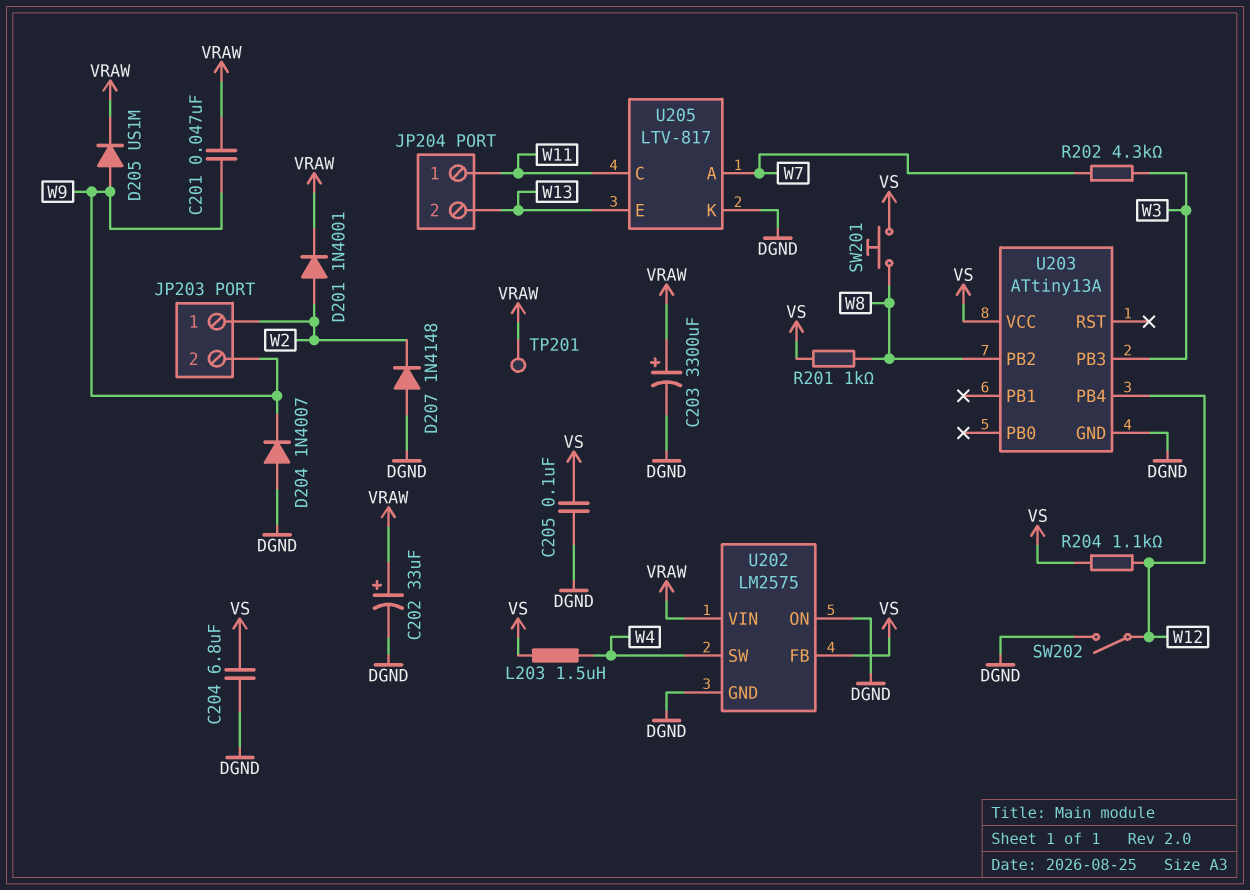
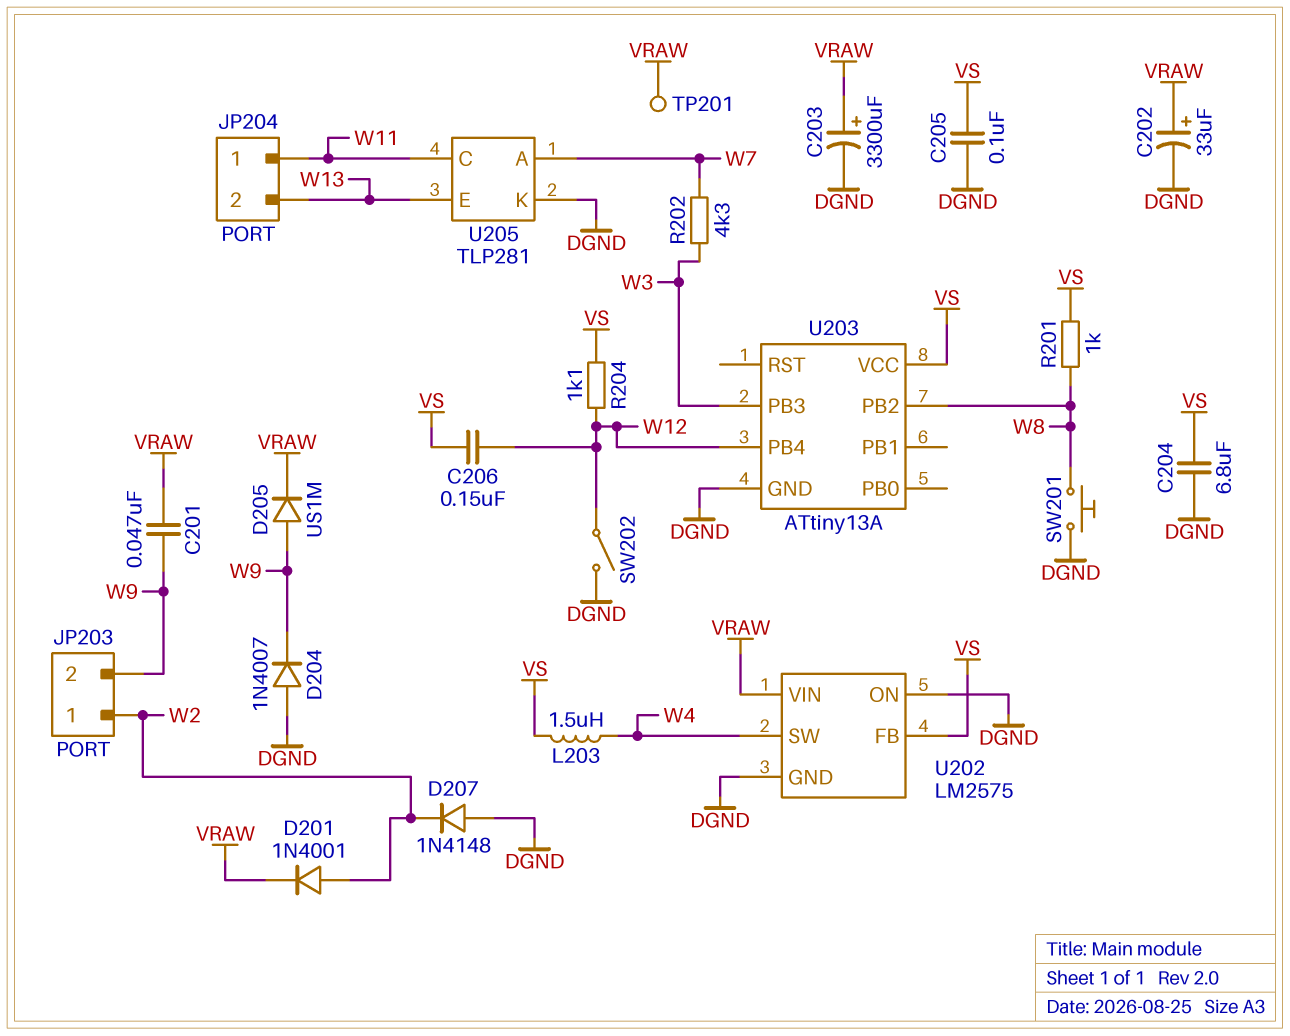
C206: none -> 150nF (VS, W12)
SW201: button (VS, W8) -> button (DGND, W8)
U205: LTV-817 -> TLP281

